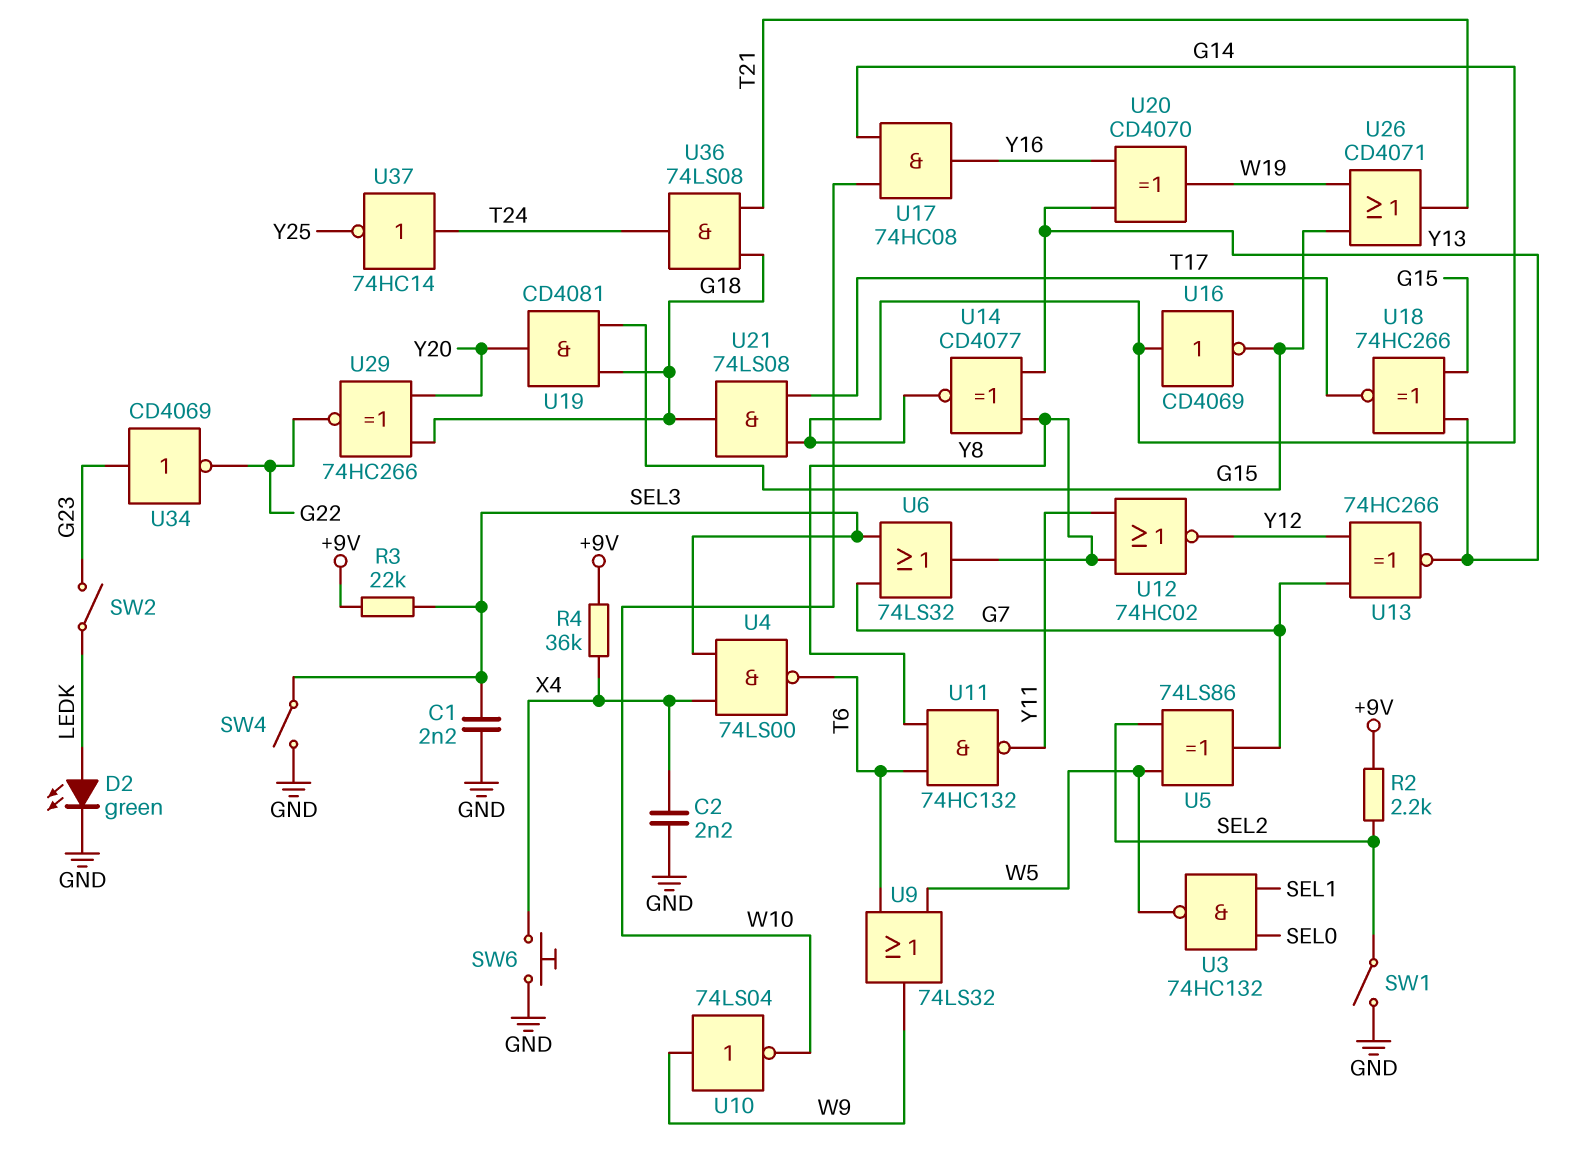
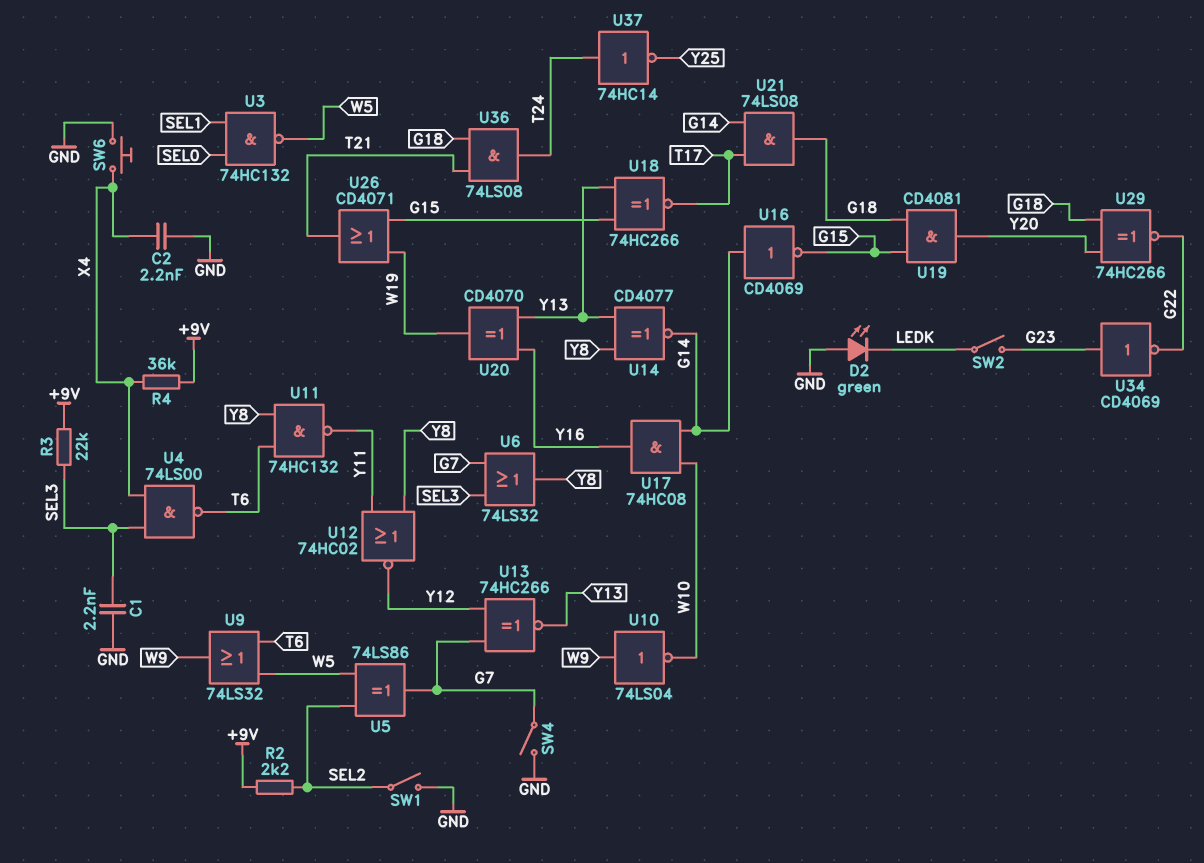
D2: LED green (A LEDK, K GND) -> LED green (A GND, K LEDK)
SW4: switch (GND, SEL3) -> switch (G7, GND)

